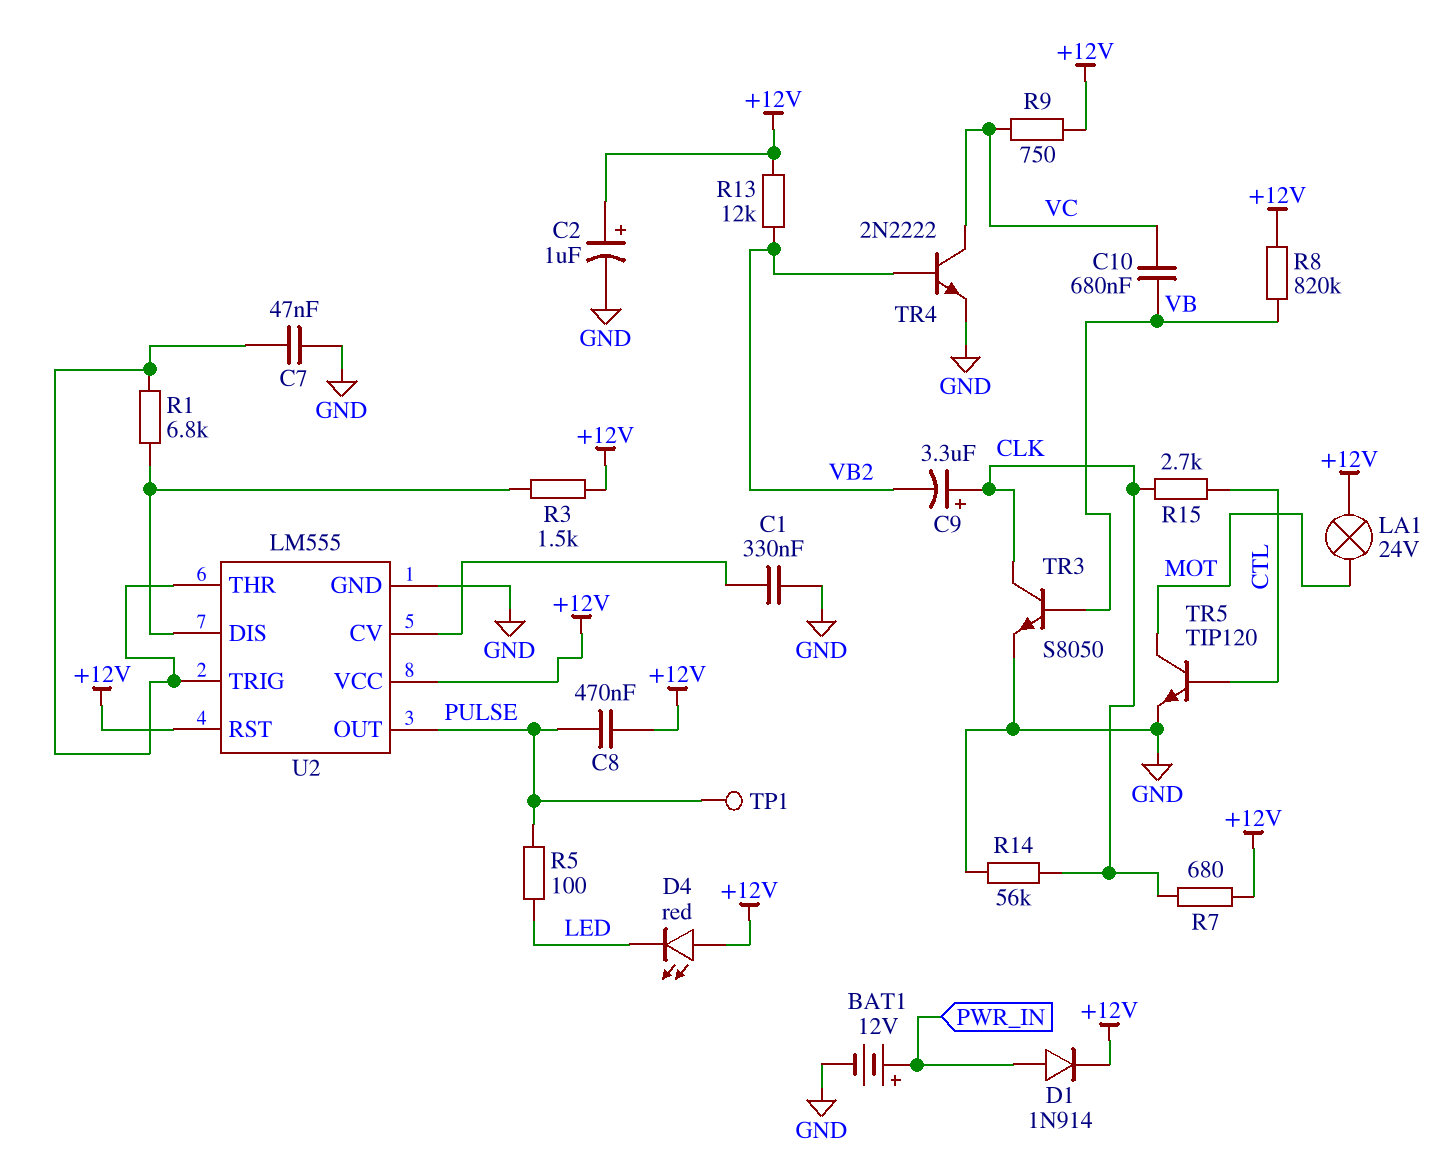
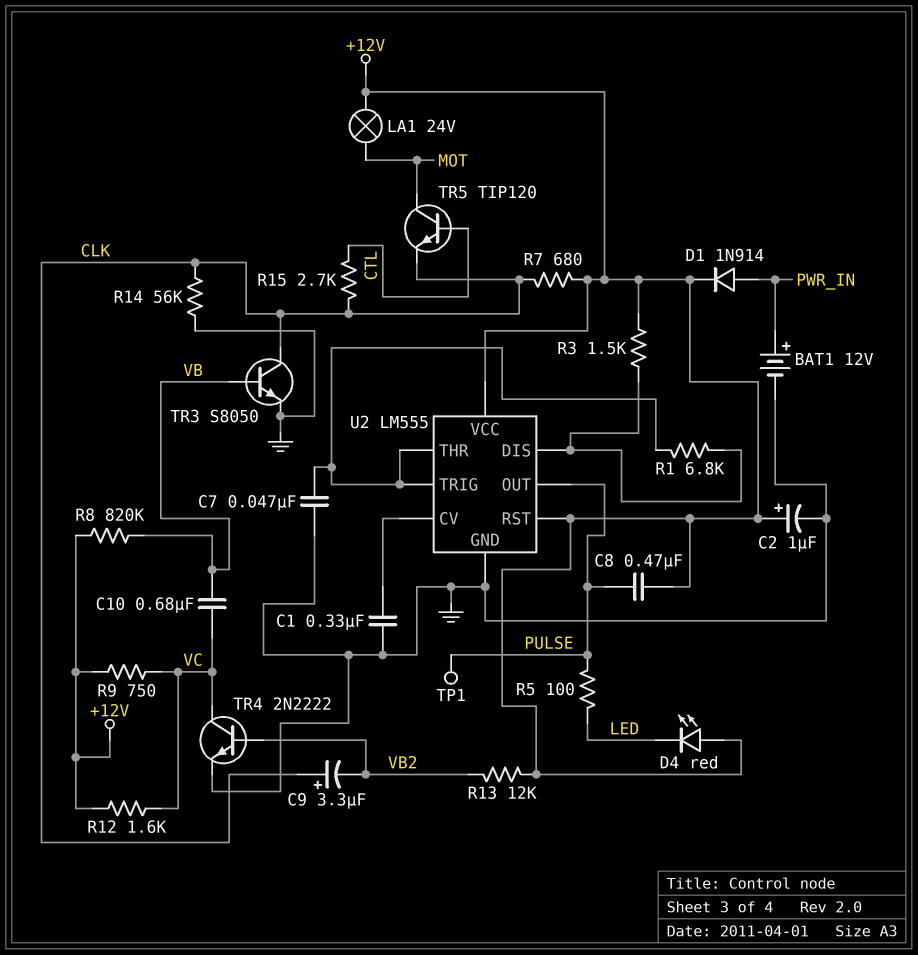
R12: none -> 1.6k (+12V, VC)
TR5: NPN TIP120 (B CTL, C MOT, E GND) -> NPN TIP120 (B CTL, C MOT, E CLK)

